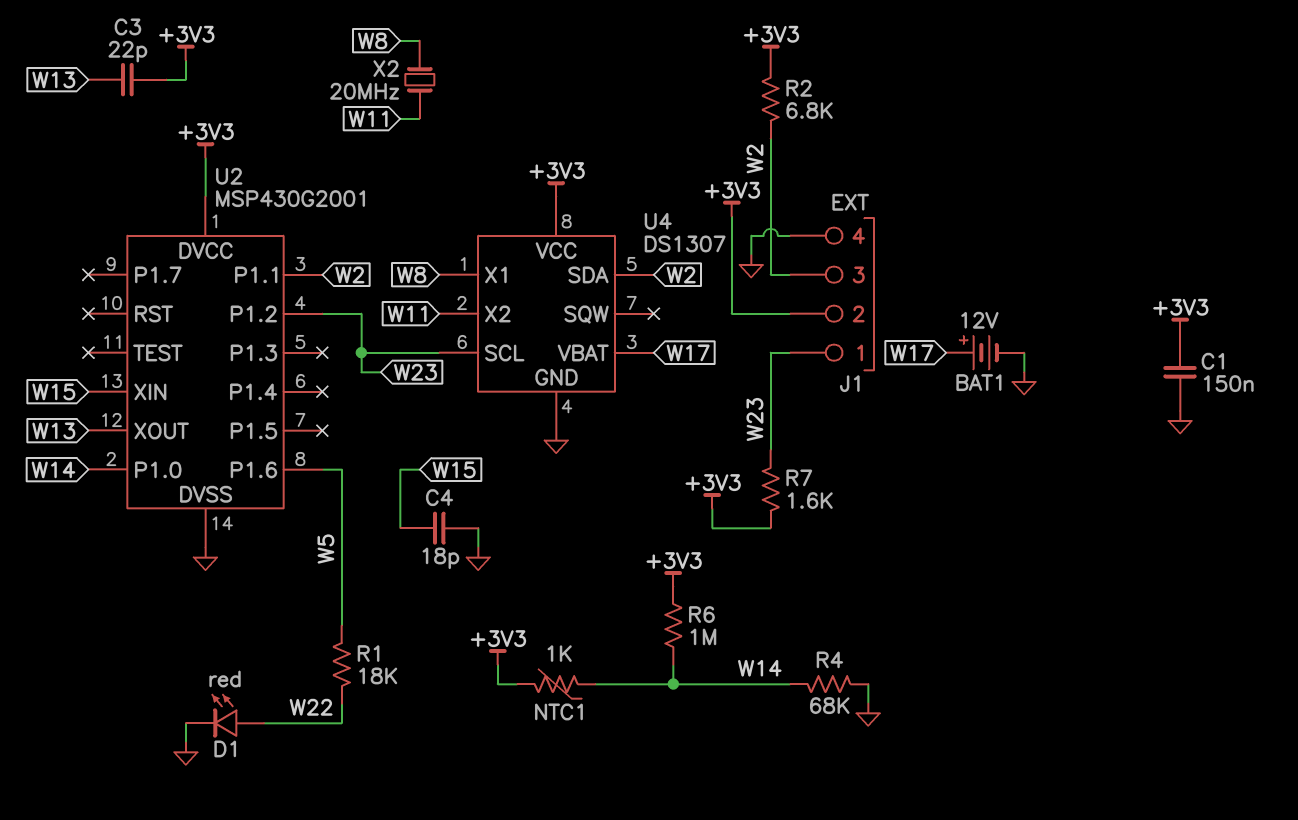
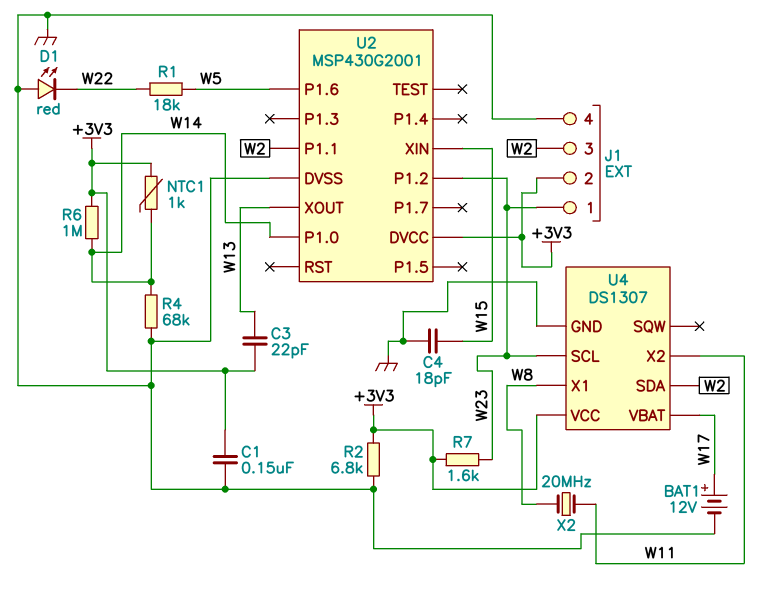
D1: LED red (A W22, K GND) -> LED red (A GND, K W22)
R2: 6.8k (+3V3, W2) -> 6.8k (+3V3, GND)

